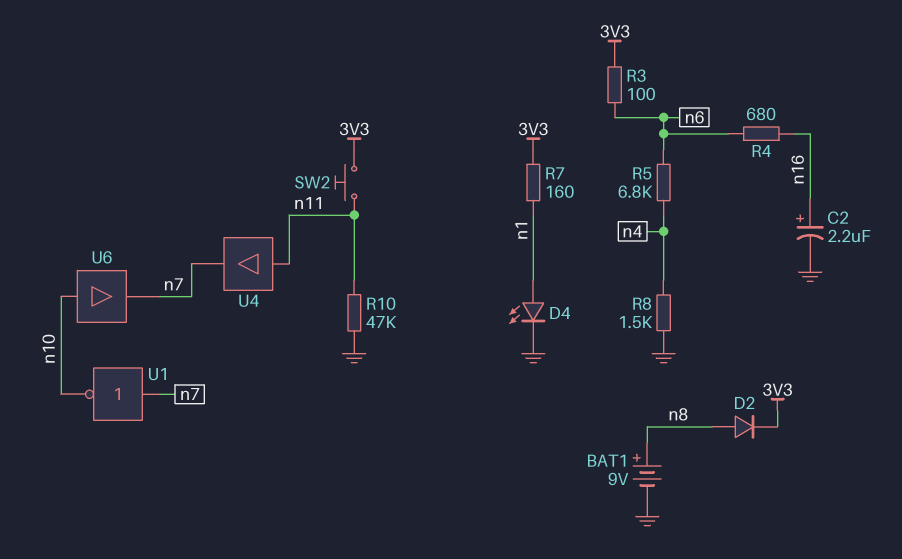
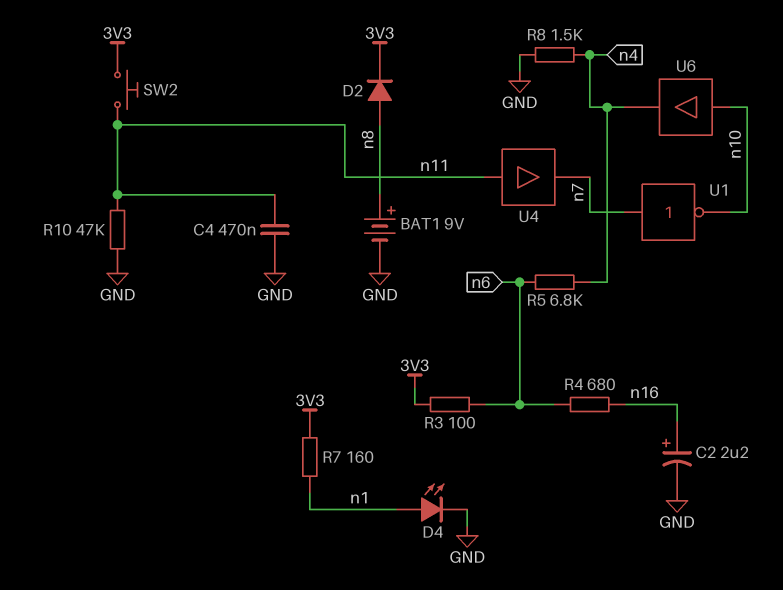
C4: none -> 470nF (GND, n11)
U6: buffer (in n10, out n7) -> buffer (in n10, out n4)

